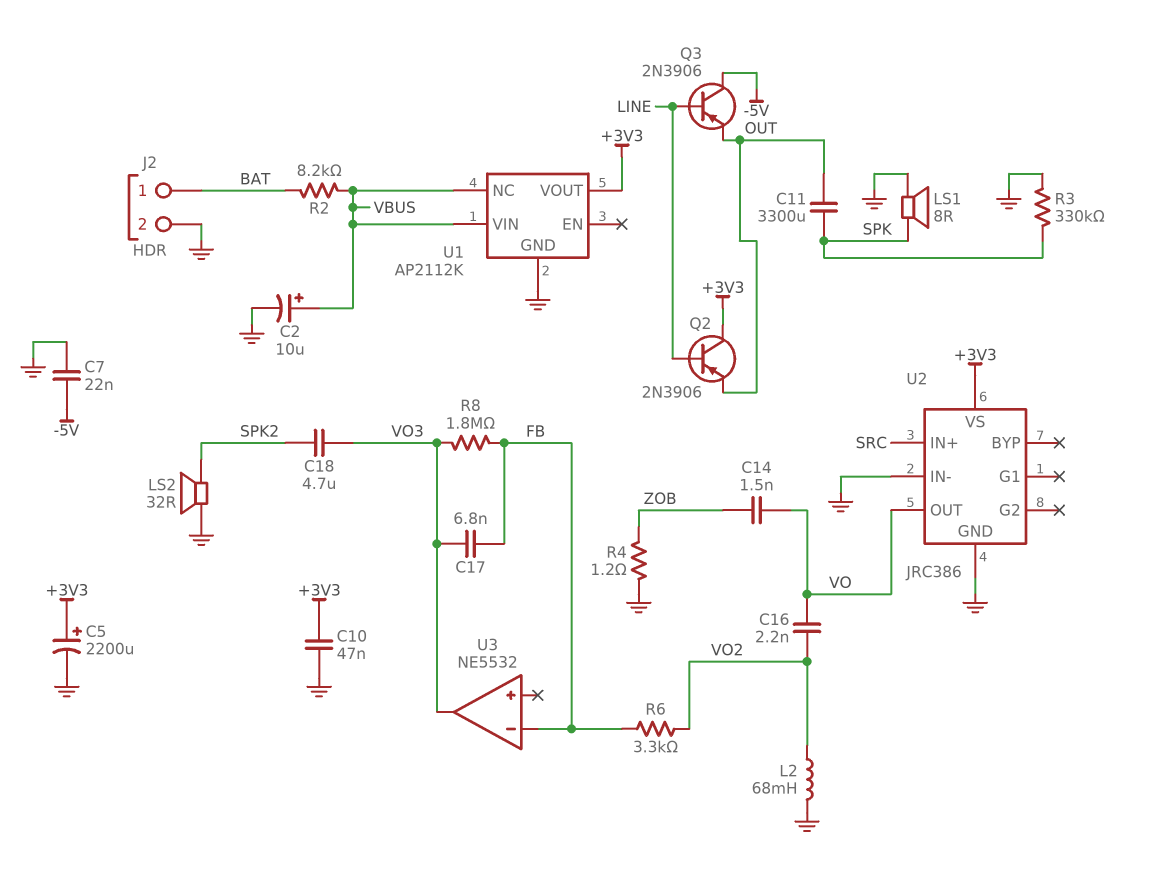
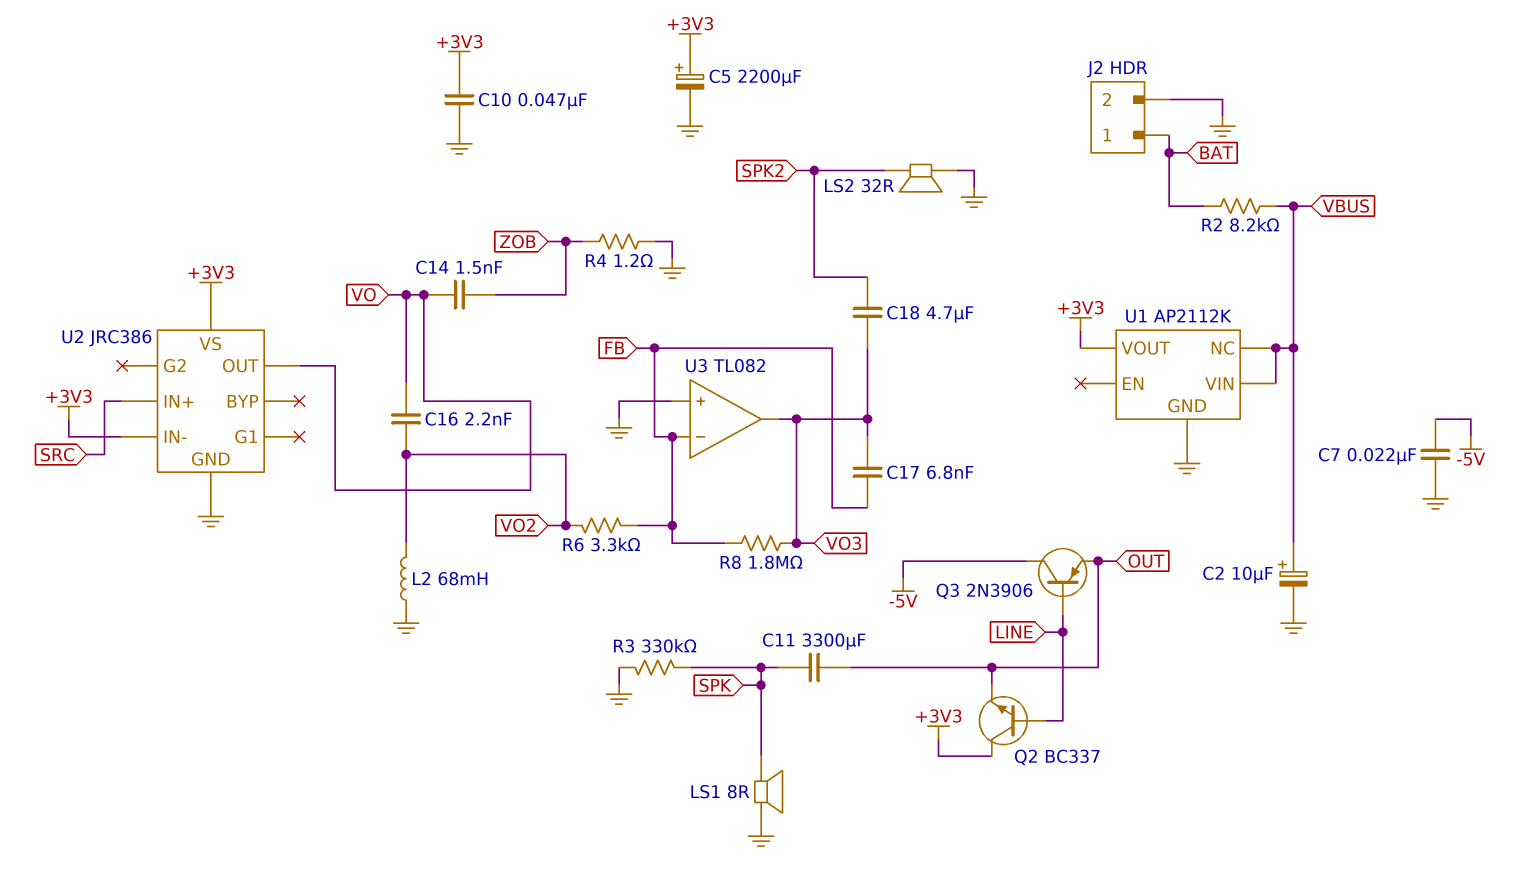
Q2: PNP 2N3906 (B LINE, C +3V3, E OUT) -> NPN BC337 (B LINE, C +3V3, E OUT)
U2 pin IN-: GND -> +3V3
U3: NE5532 -> TL082
U3 pin in+: none -> GND

